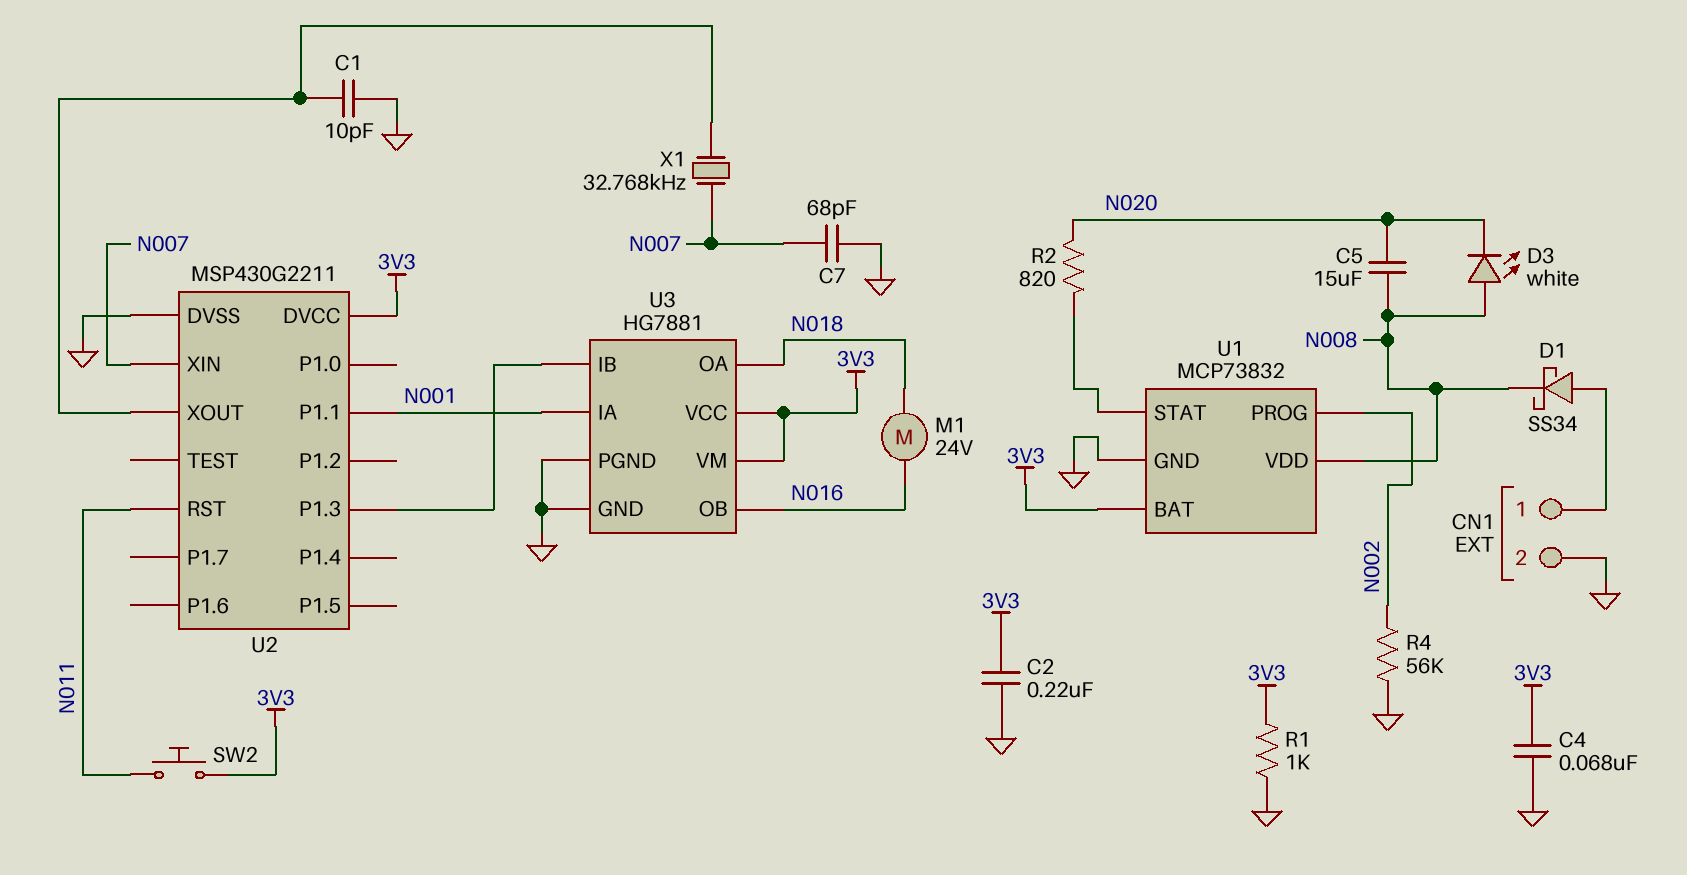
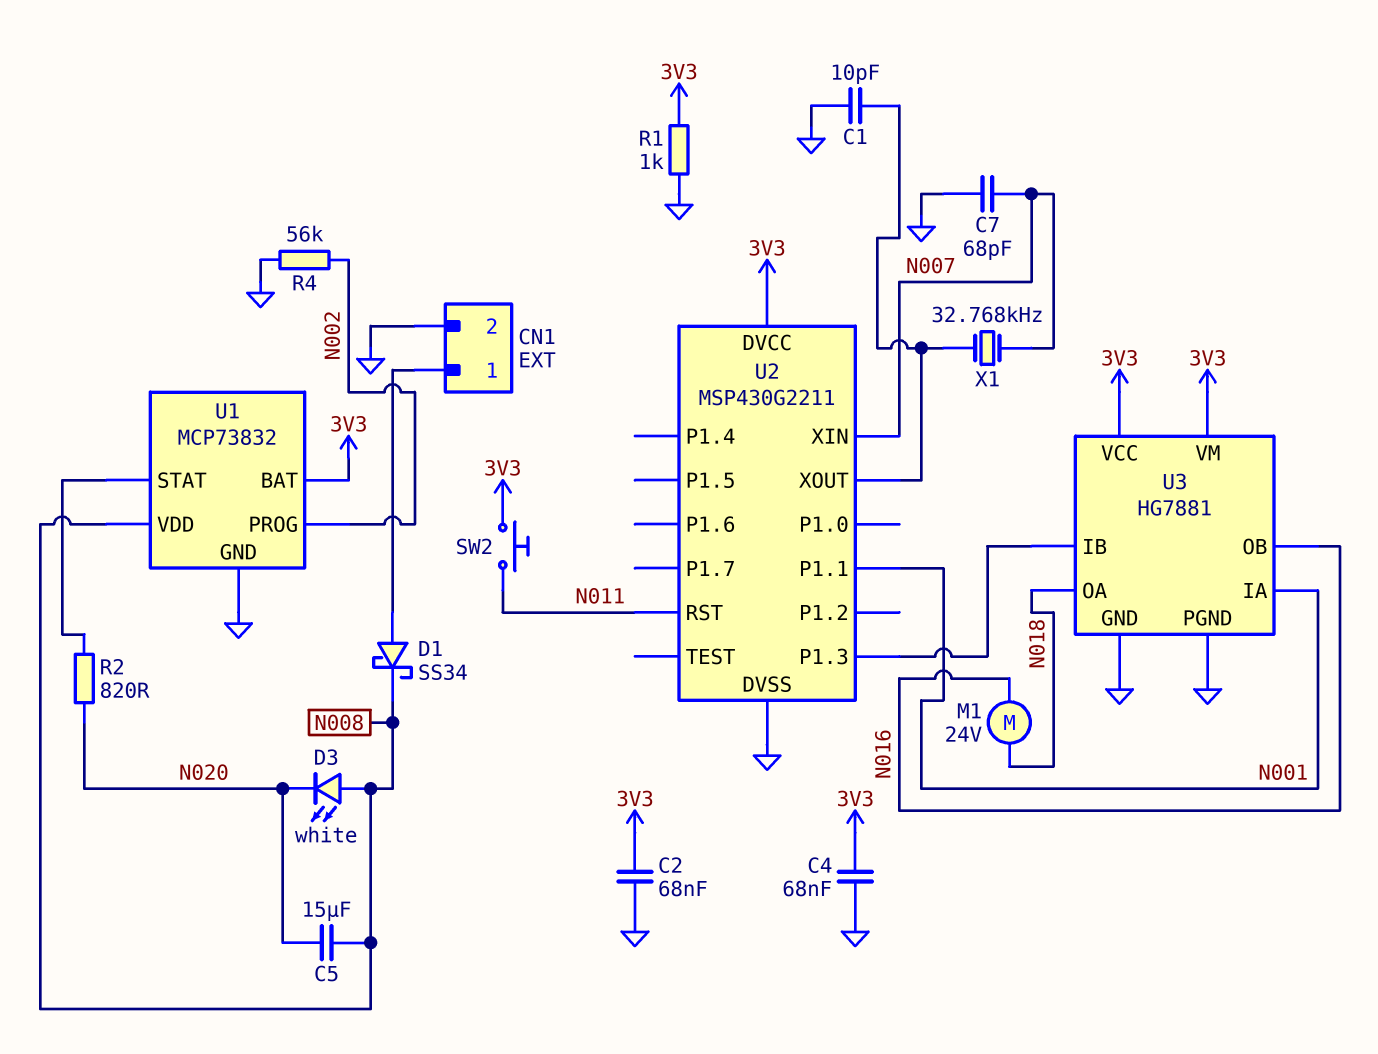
C2: 220nF (3V3, GND) -> 68nF (3V3, GND)

